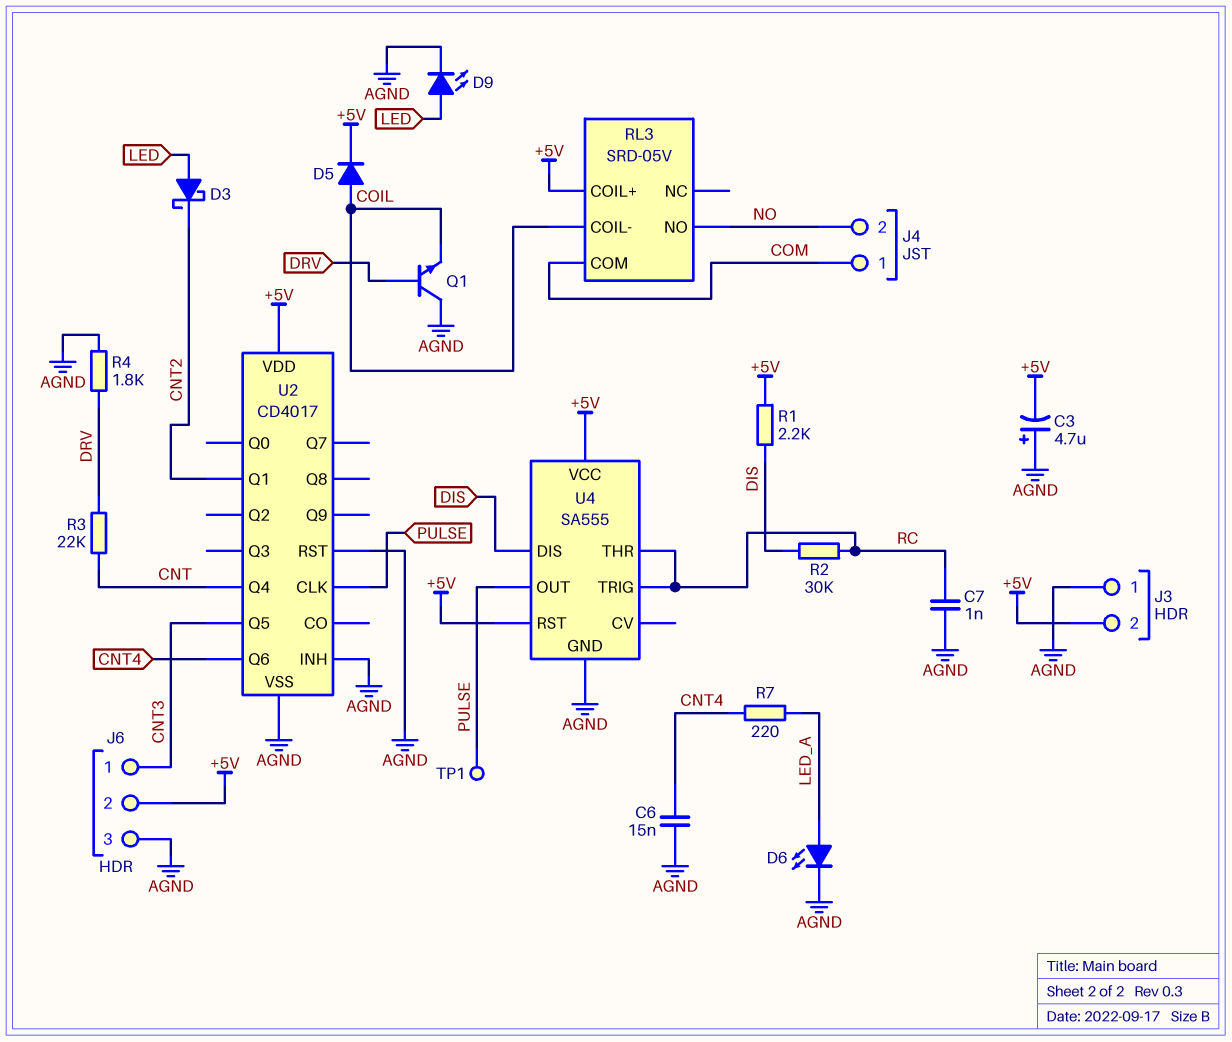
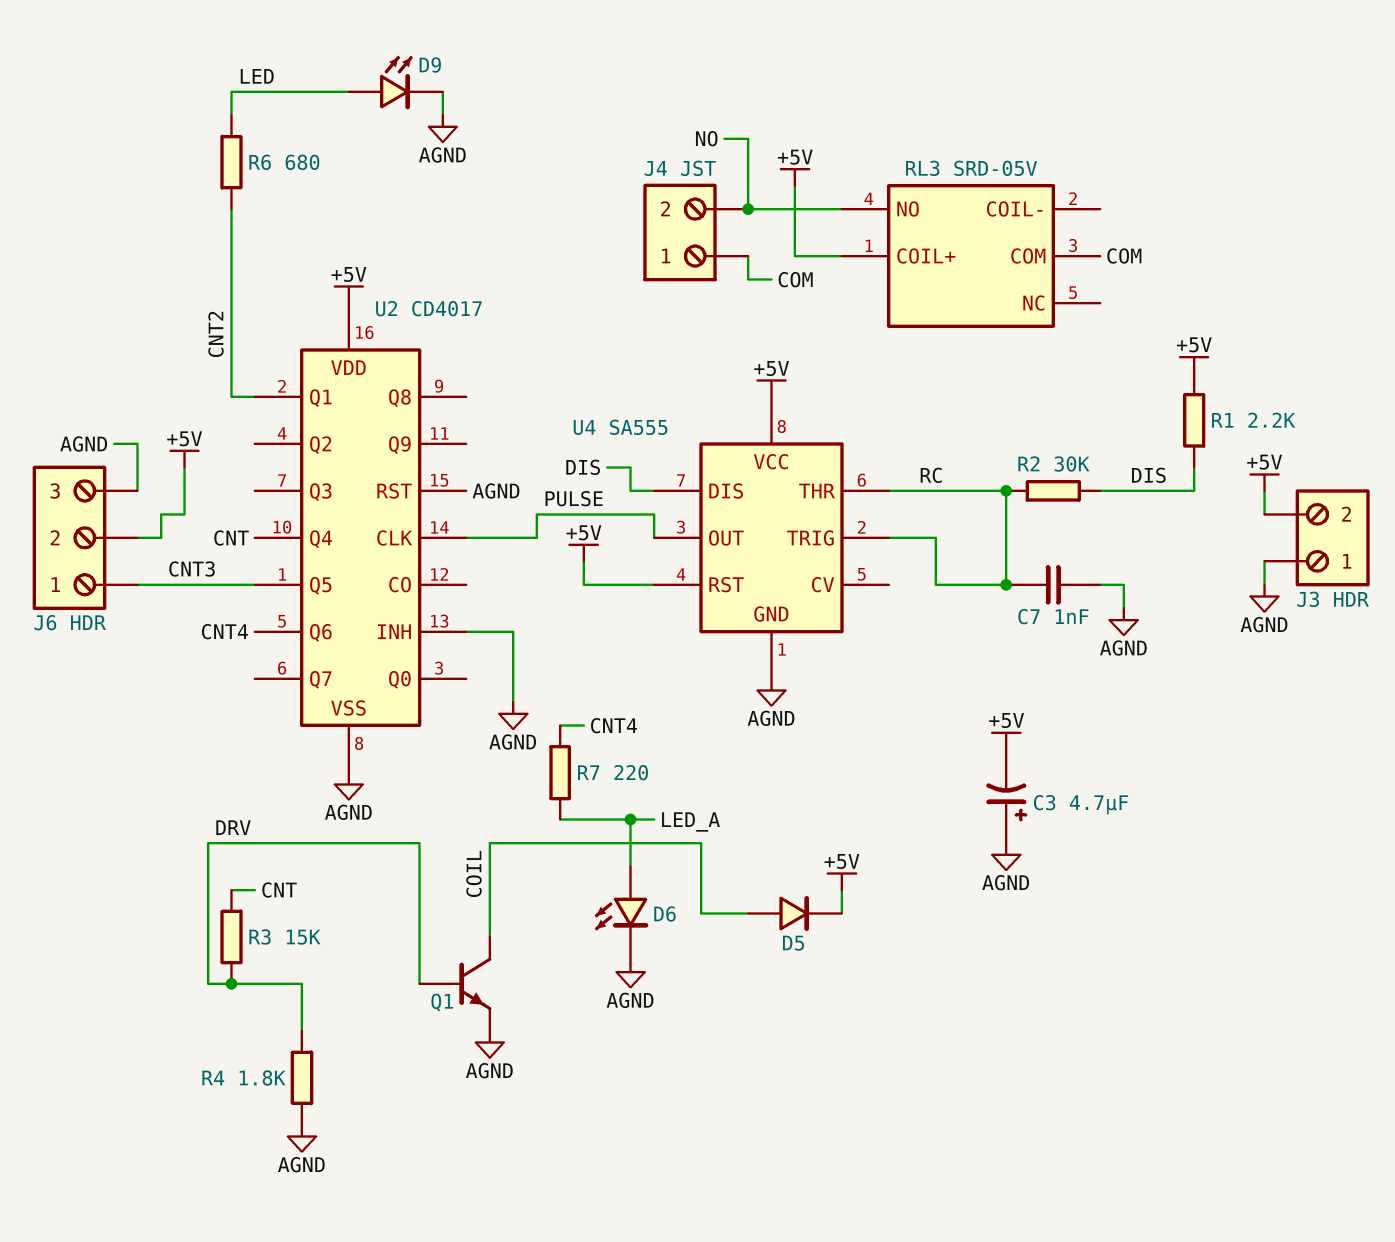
C6: 15nF (AGND, CNT4) -> none
D3: schottky (A LED, K CNT2) -> none
Q1: NPN (B DRV, C AGND, E COIL) -> NPN (B DRV, C COIL, E AGND)
R3: 22k (CNT, DRV) -> 15k (CNT, DRV)
R6: none -> 680 (CNT2, LED)
RL3 pin COIL-: COIL -> none
TP1: test point (PULSE) -> none

